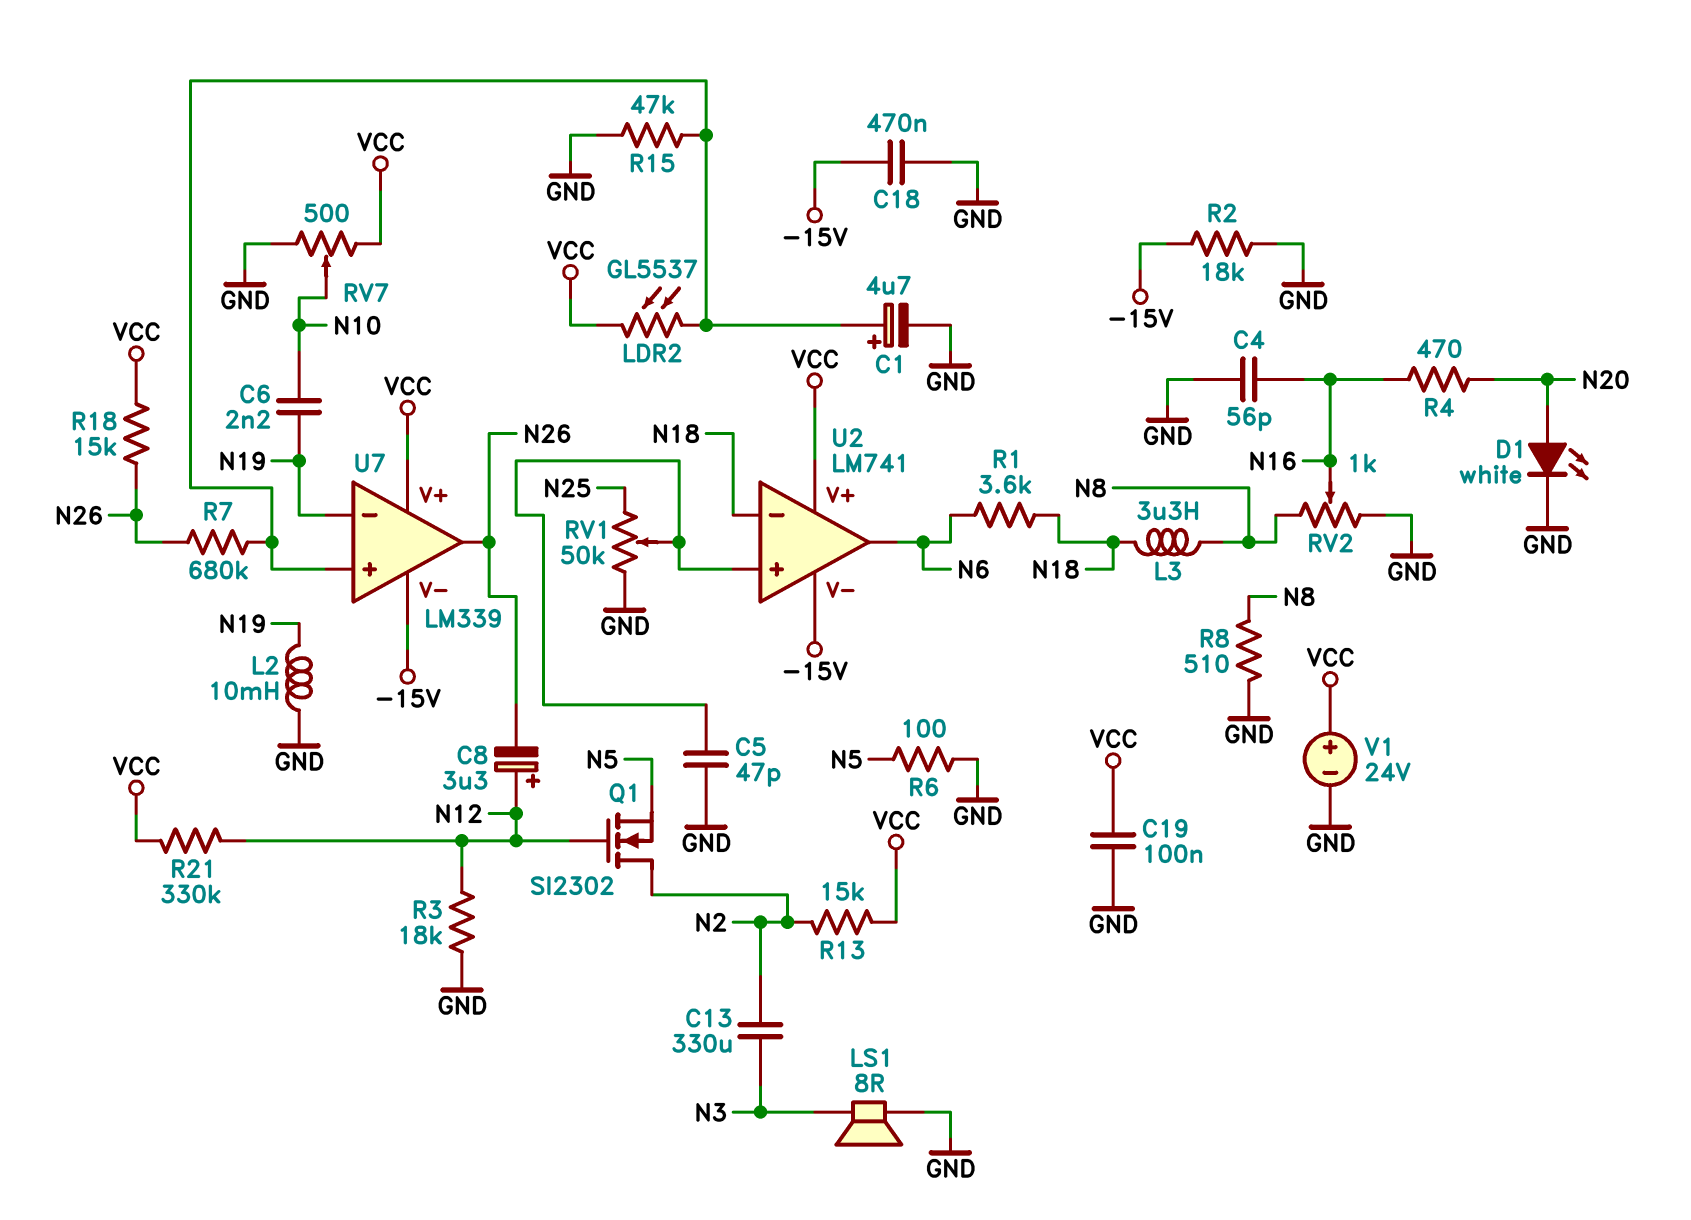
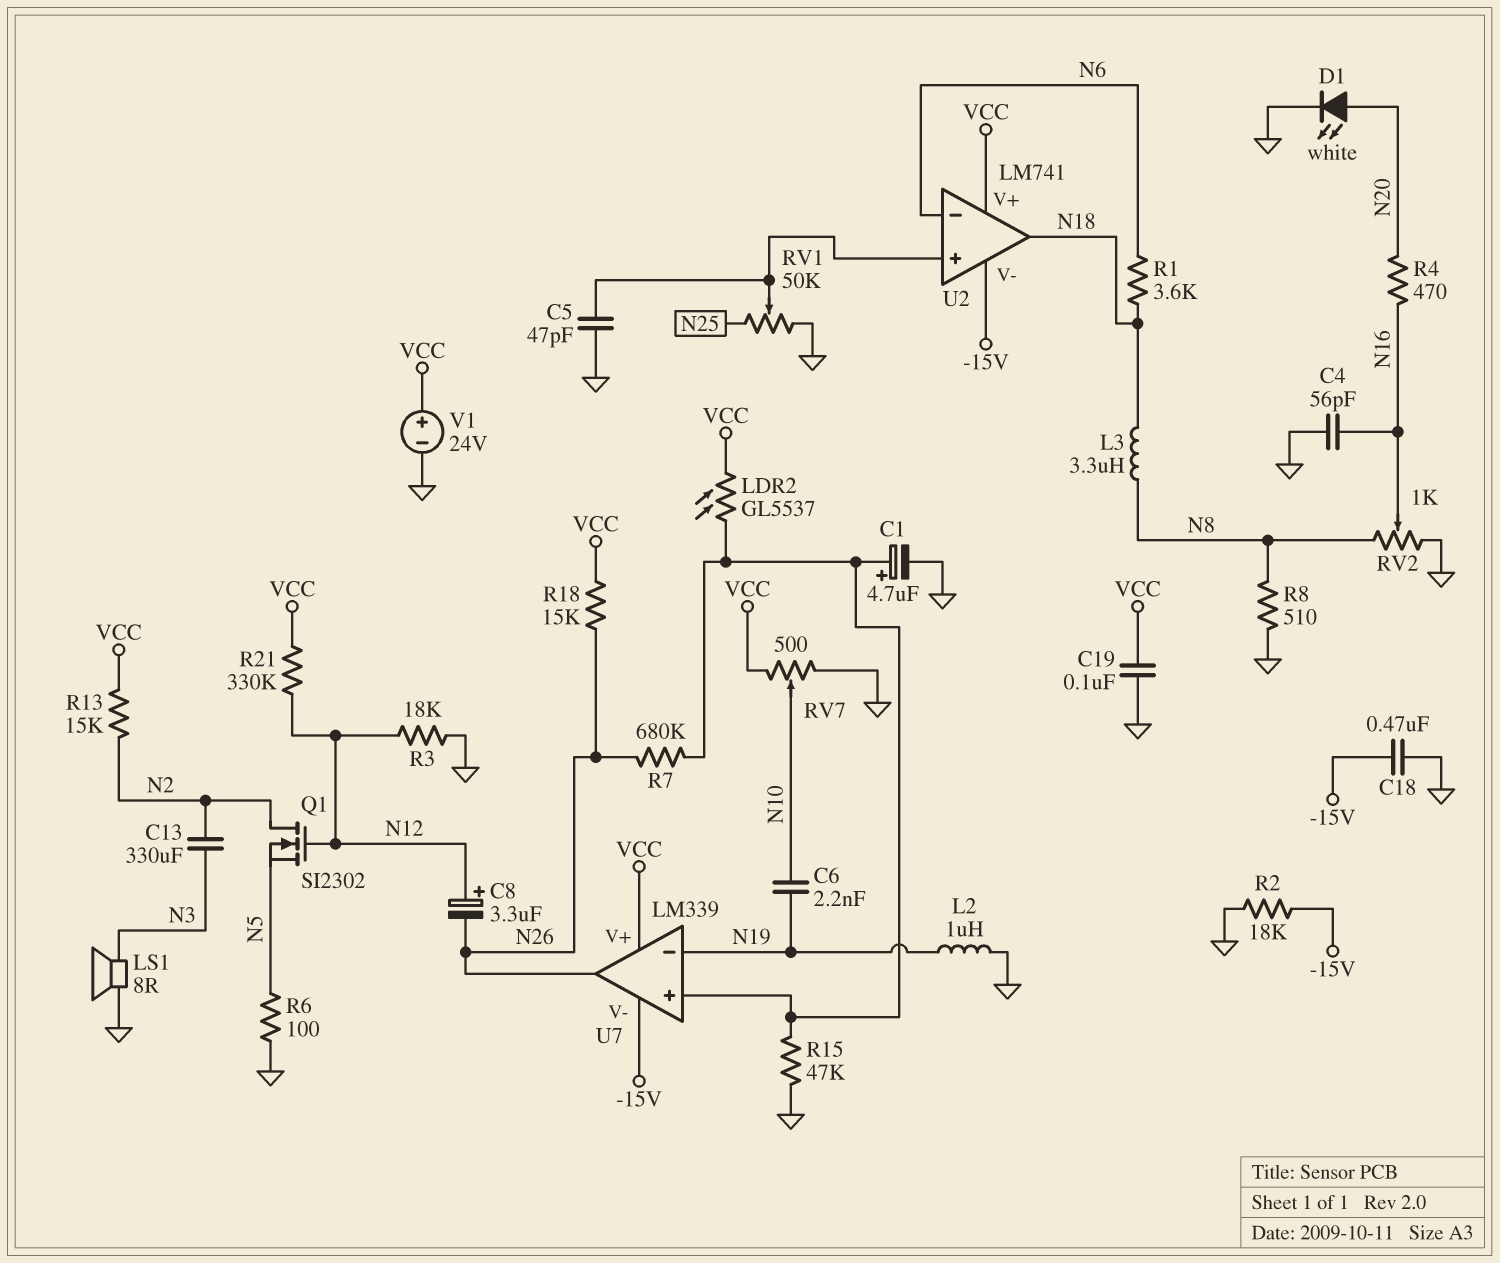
L2: 10mH (GND, N19) -> 1uH (GND, N19)
U2 pin in-: N18 -> N6
U2 pin out: N6 -> N18

